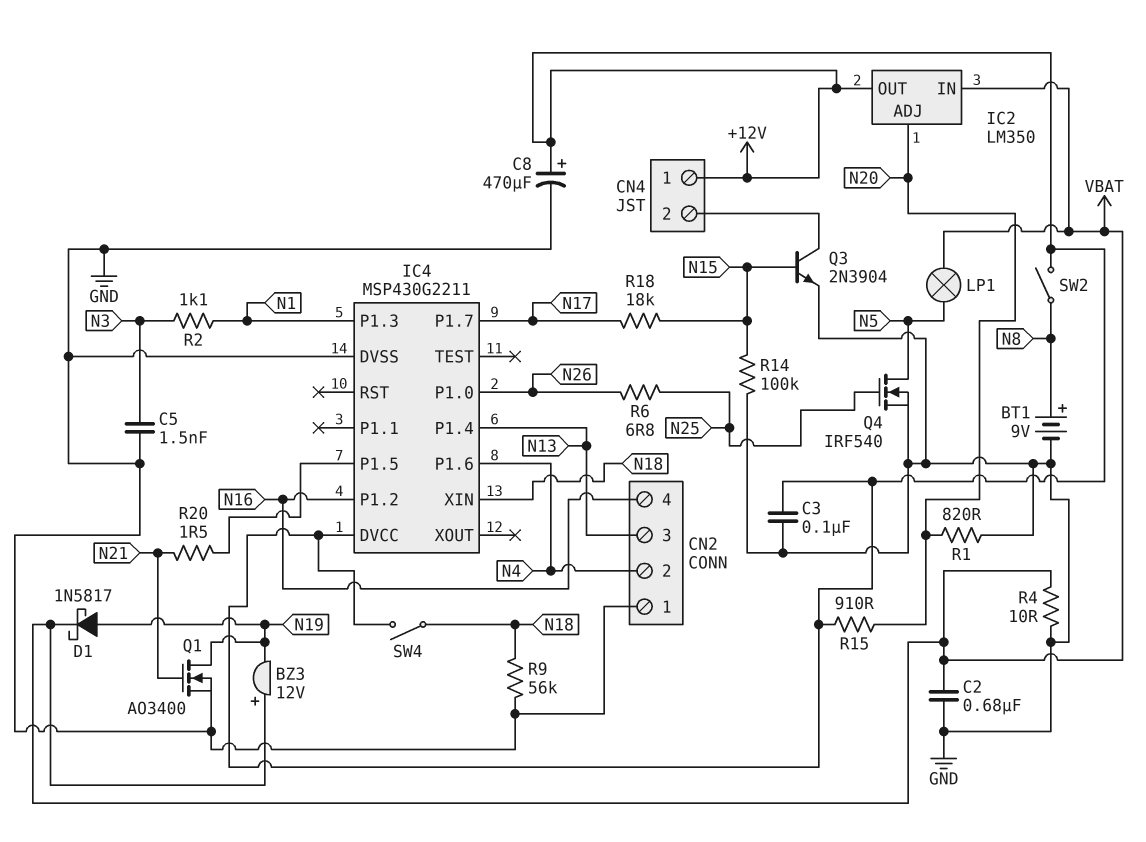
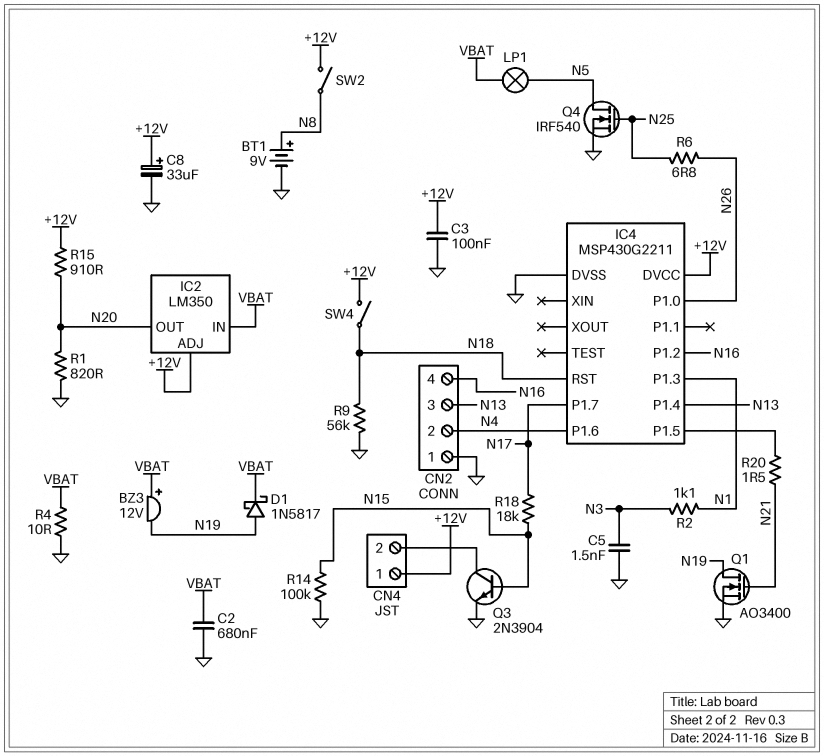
C8: 470uF (plus +12V, minus GND) -> 33uF (plus +12V, minus GND)
IC2 pin ADJ: N20 -> +12V
IC2 pin OUT: +12V -> N20
IC4 pin RST: none -> N18
IC4 pin XIN: N18 -> none

